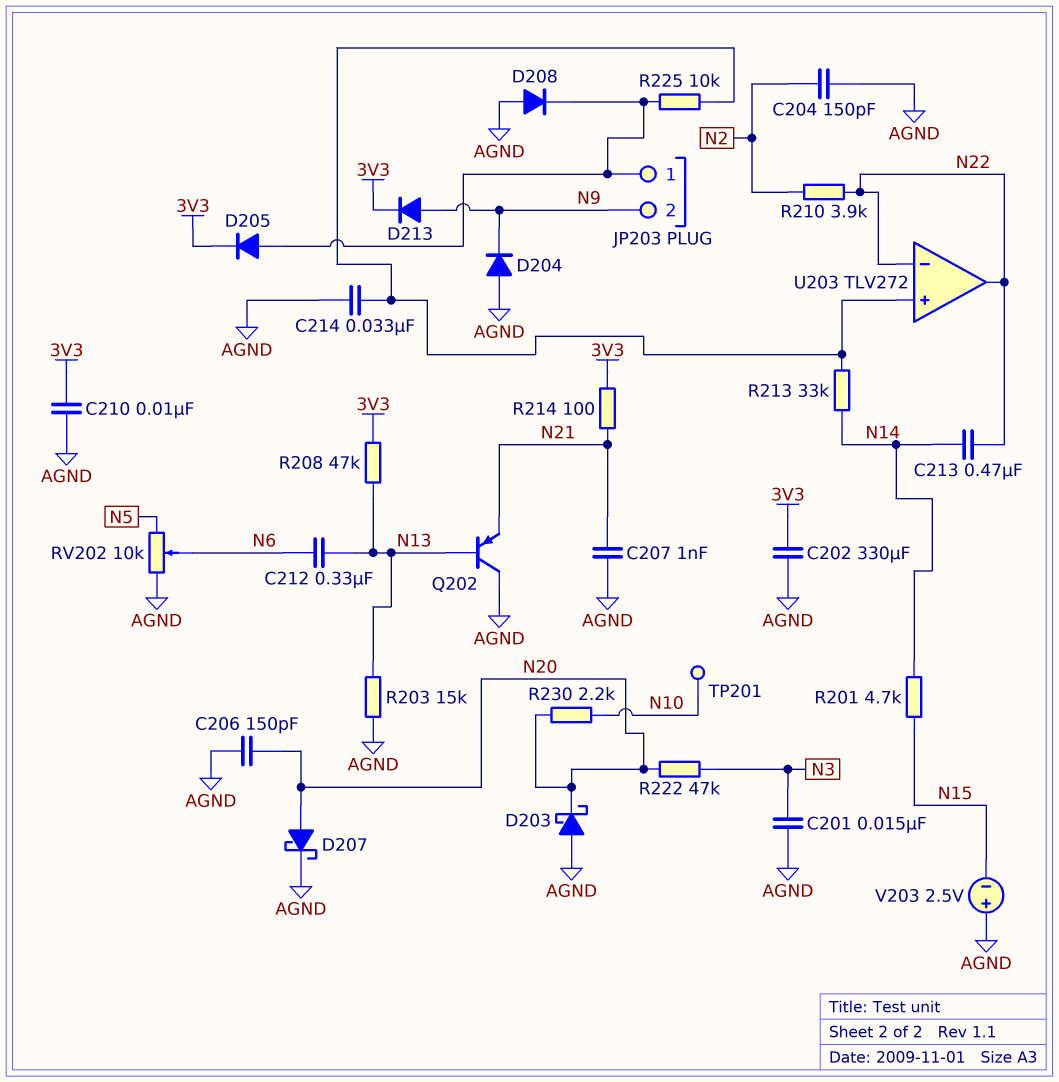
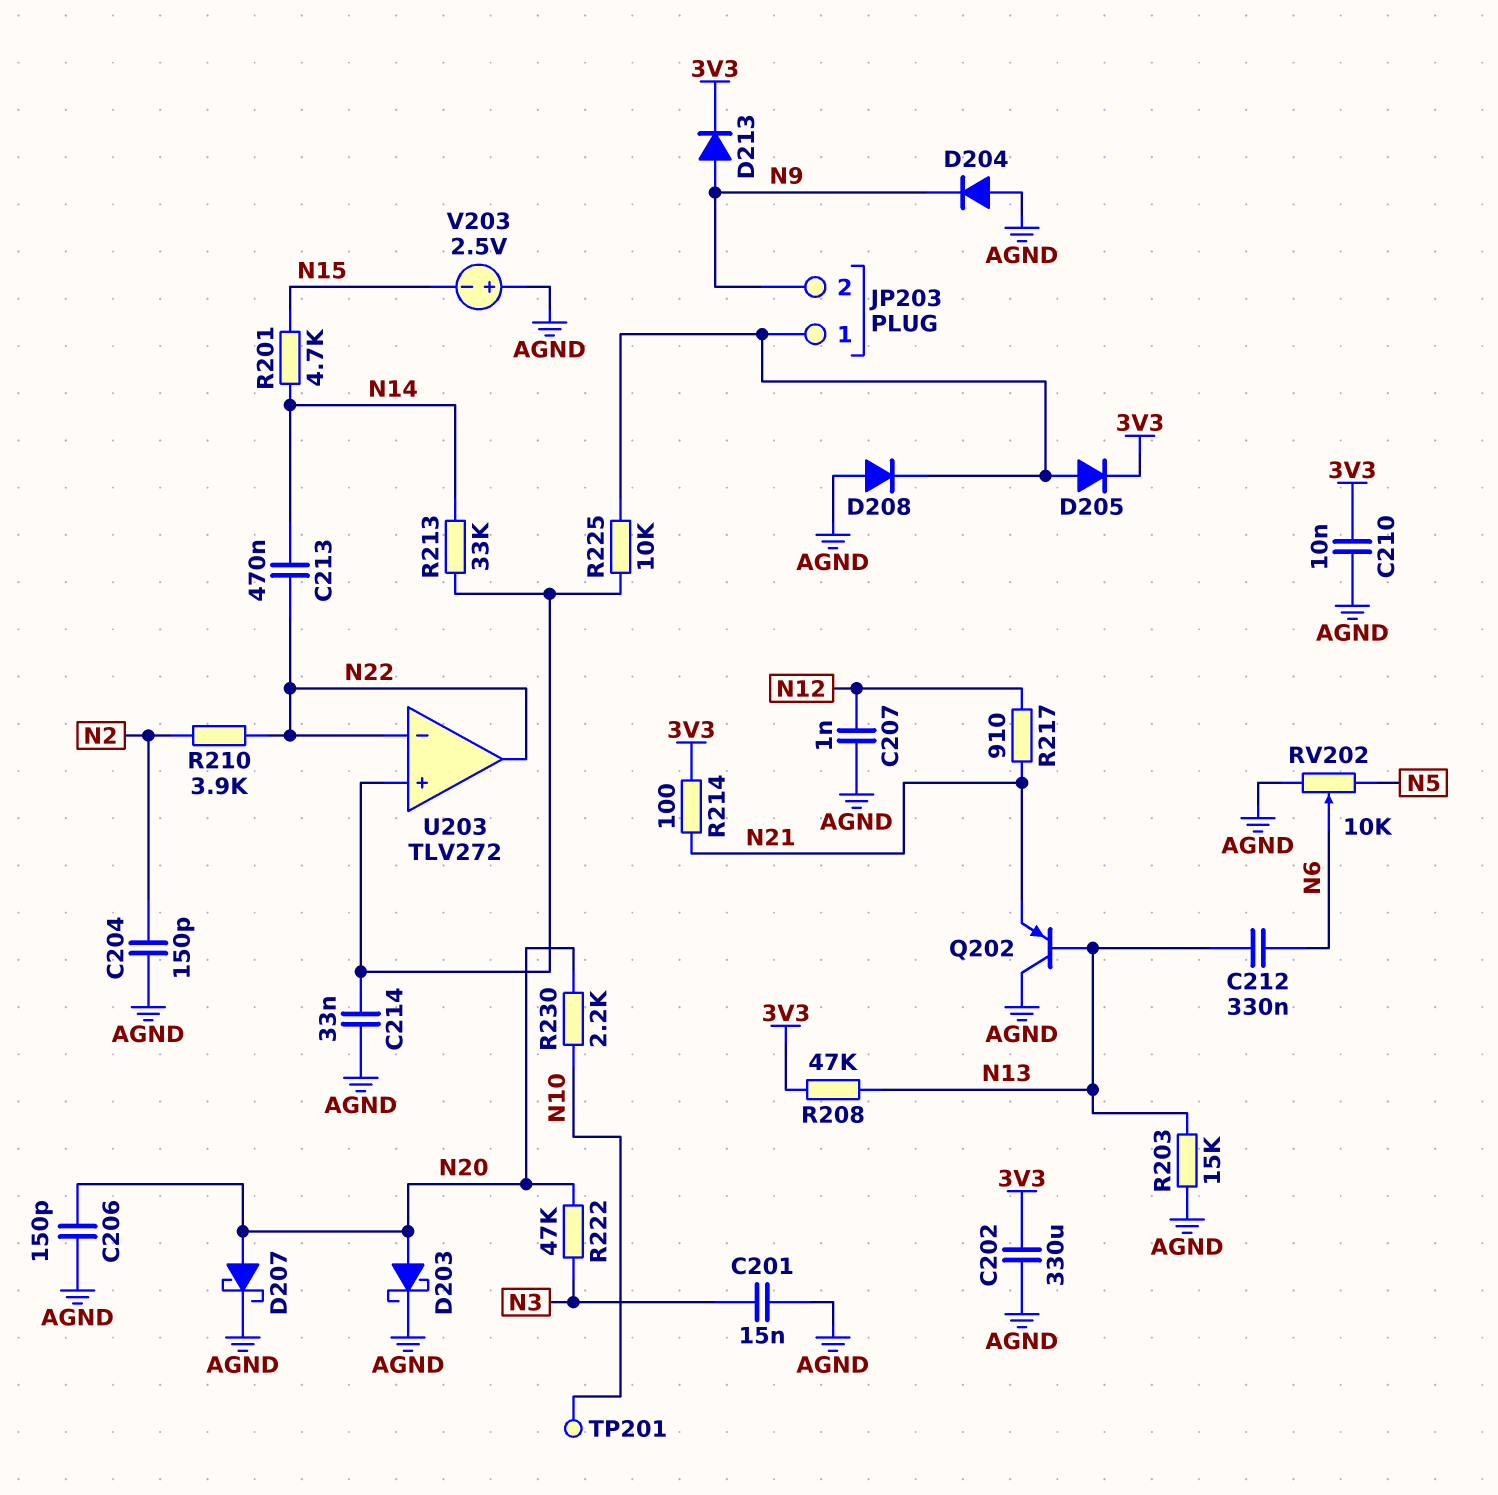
C207: 1nF (AGND, N21) -> 1nF (AGND, N12)
D203: schottky (A AGND, K N20) -> schottky (A N20, K AGND)
R217: none -> 910 (N12, N21)

